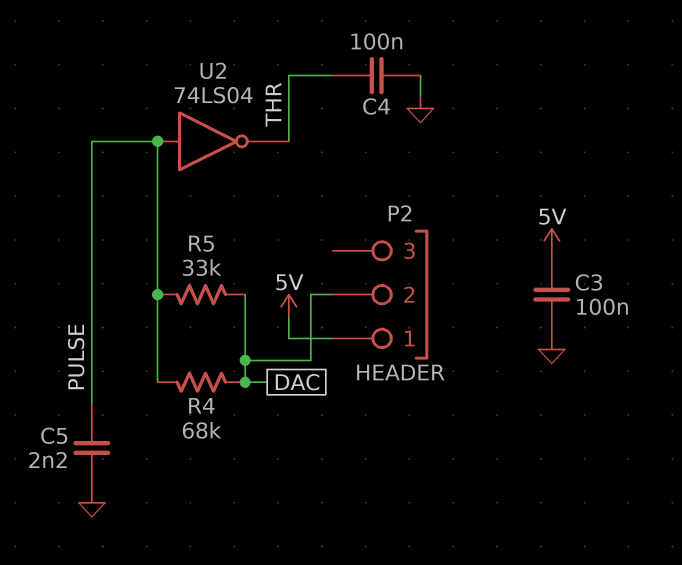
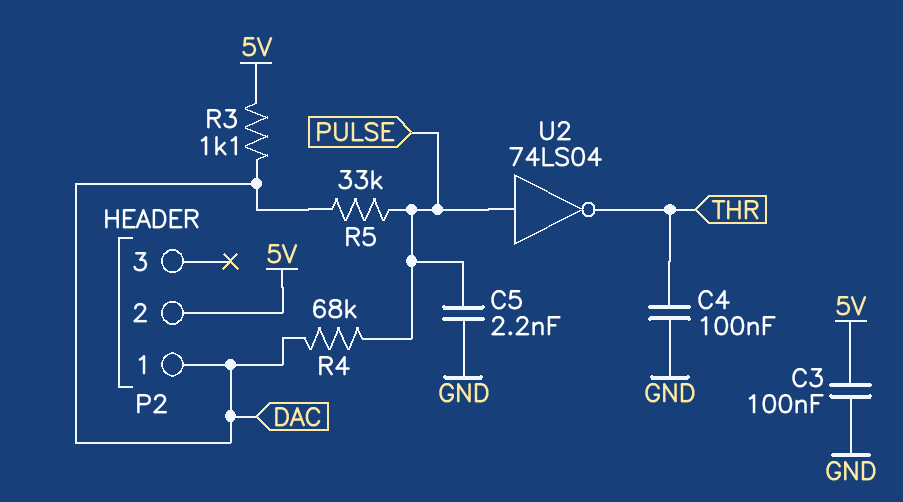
P2 pin 1: 5V -> DAC
P2 pin 2: DAC -> 5V
R3: none -> 1.1k (5V, DAC)

